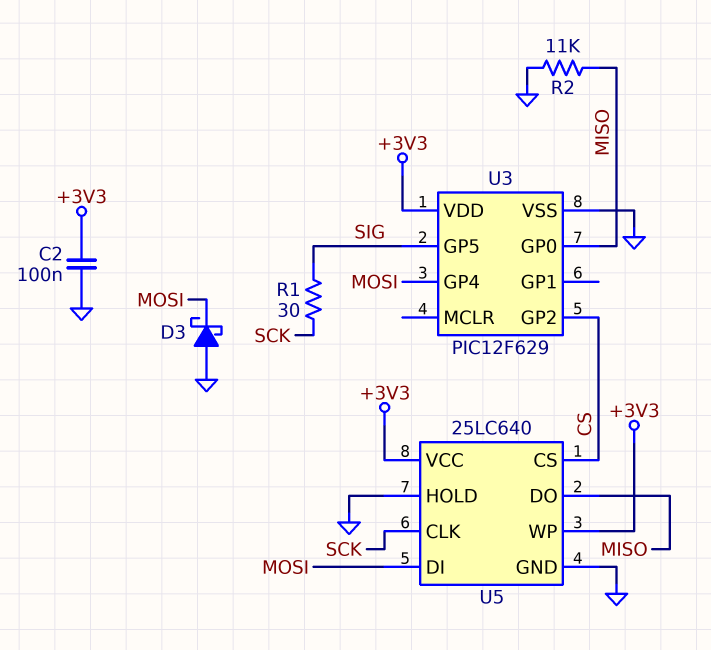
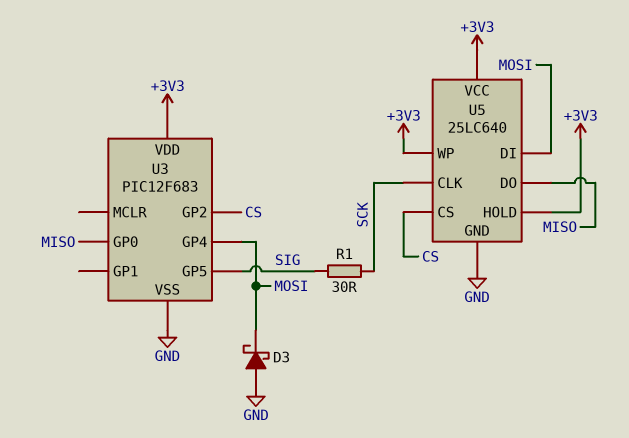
C2: 100nF (+3V3, GND) -> none
R2: 11k (GND, MISO) -> none
U3: PIC12F629 -> PIC12F683
U5 pin HOLD: GND -> +3V3

